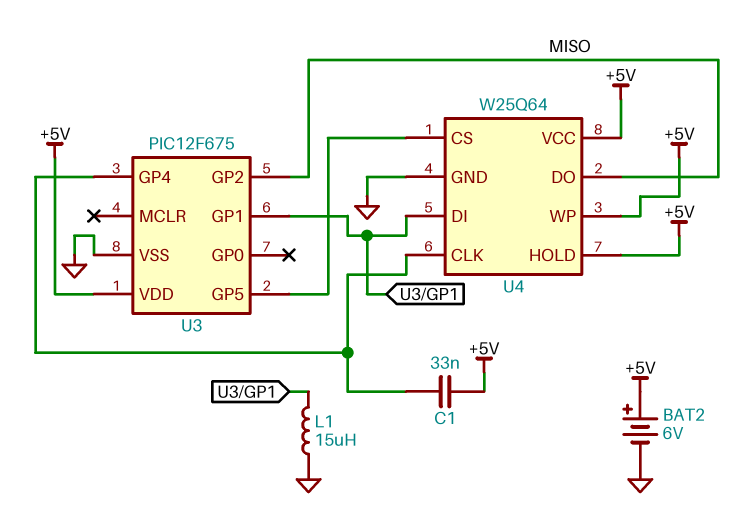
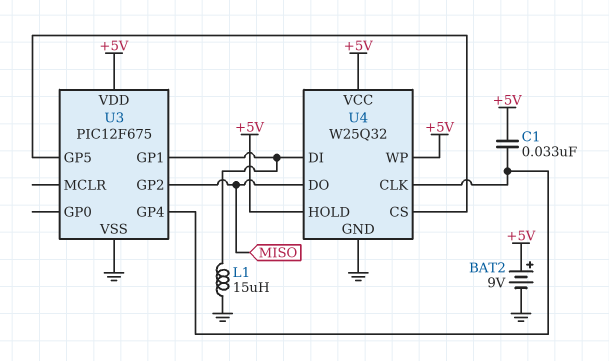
BAT2: 6V (plus +5V, minus GND) -> 9V (plus +5V, minus GND)
U4: W25Q64 -> W25Q32

